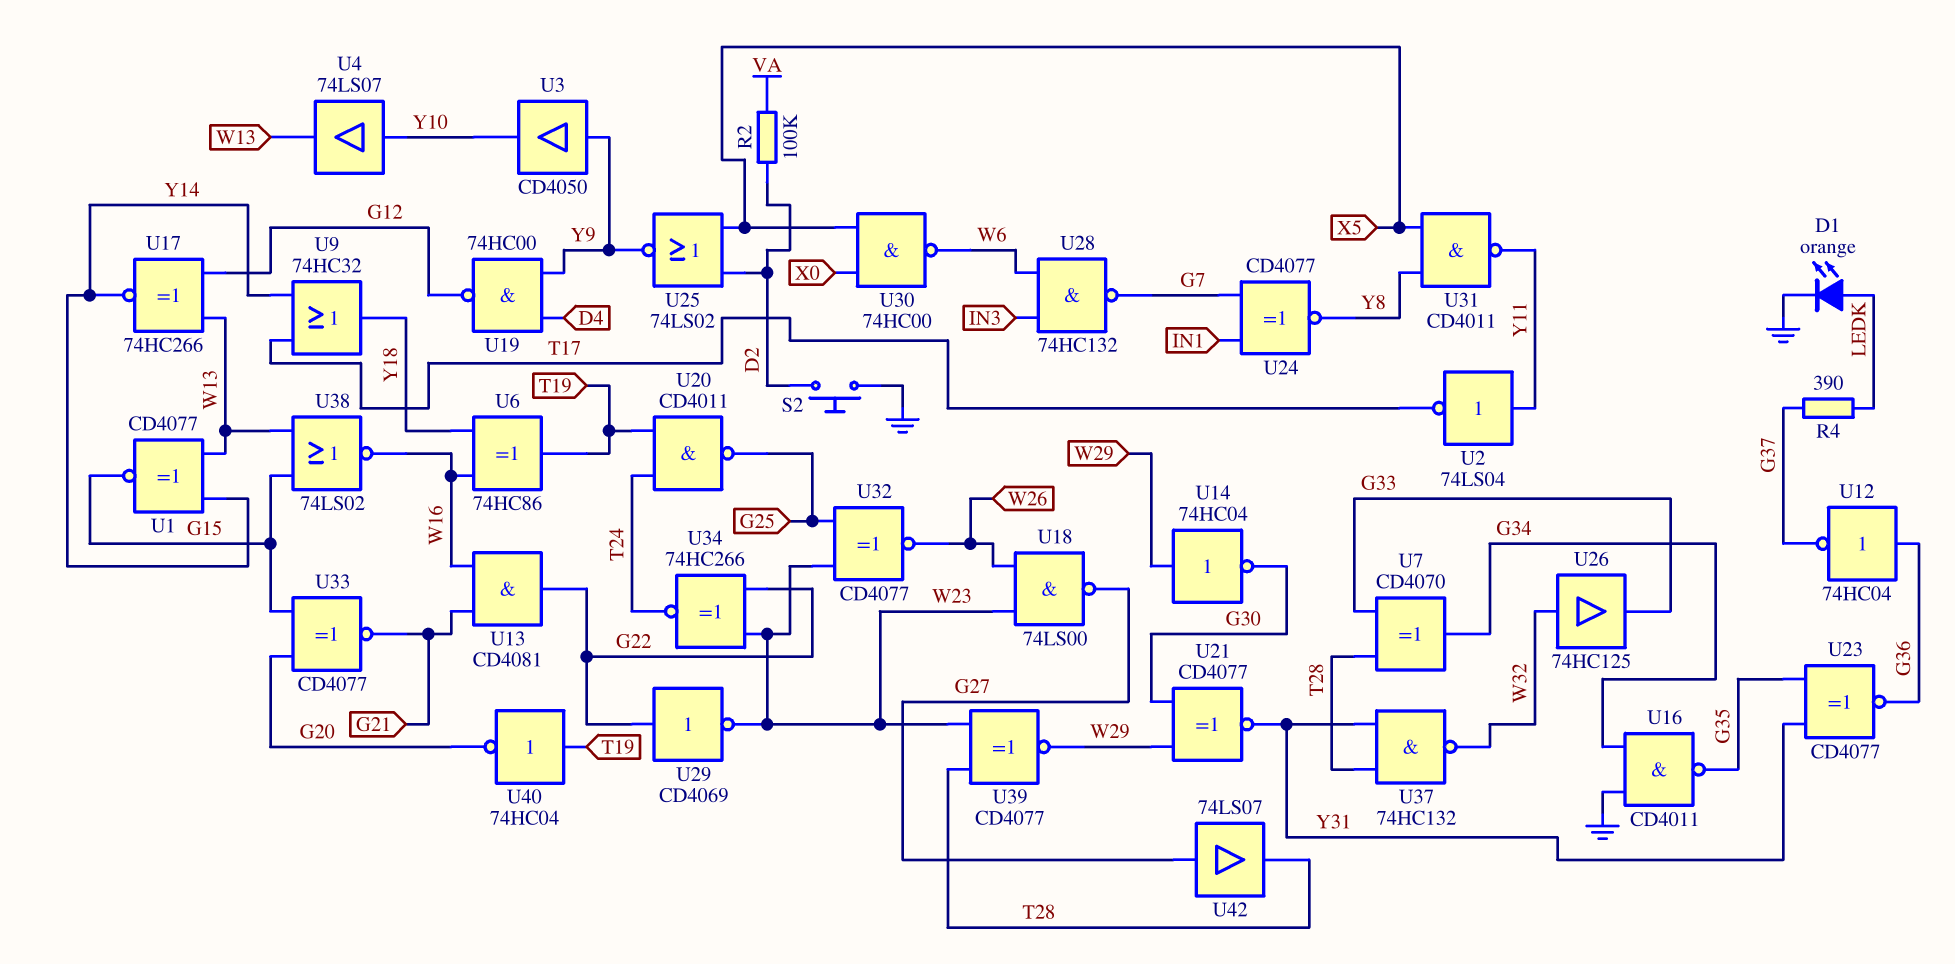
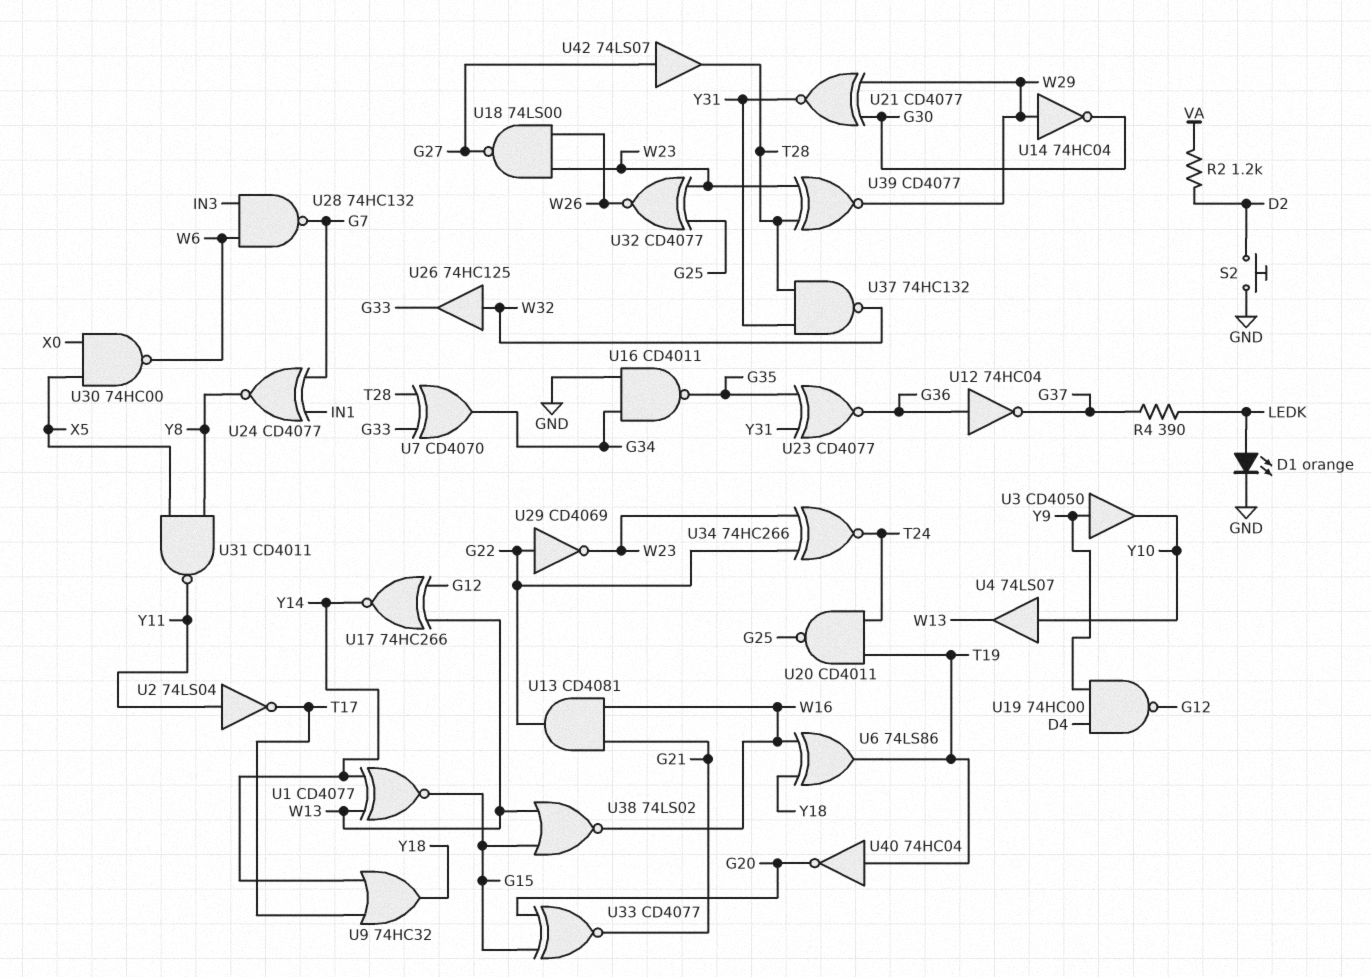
R2: 100k (D2, VA) -> 1.2k (D2, VA)
U6: XOR 74HC86 (in W16, in Y18, out T19) -> XOR 74LS86 (in W16, in Y18, out T19)
U25: NOR 74LS02 (in D2, in X5, out Y9) -> none

